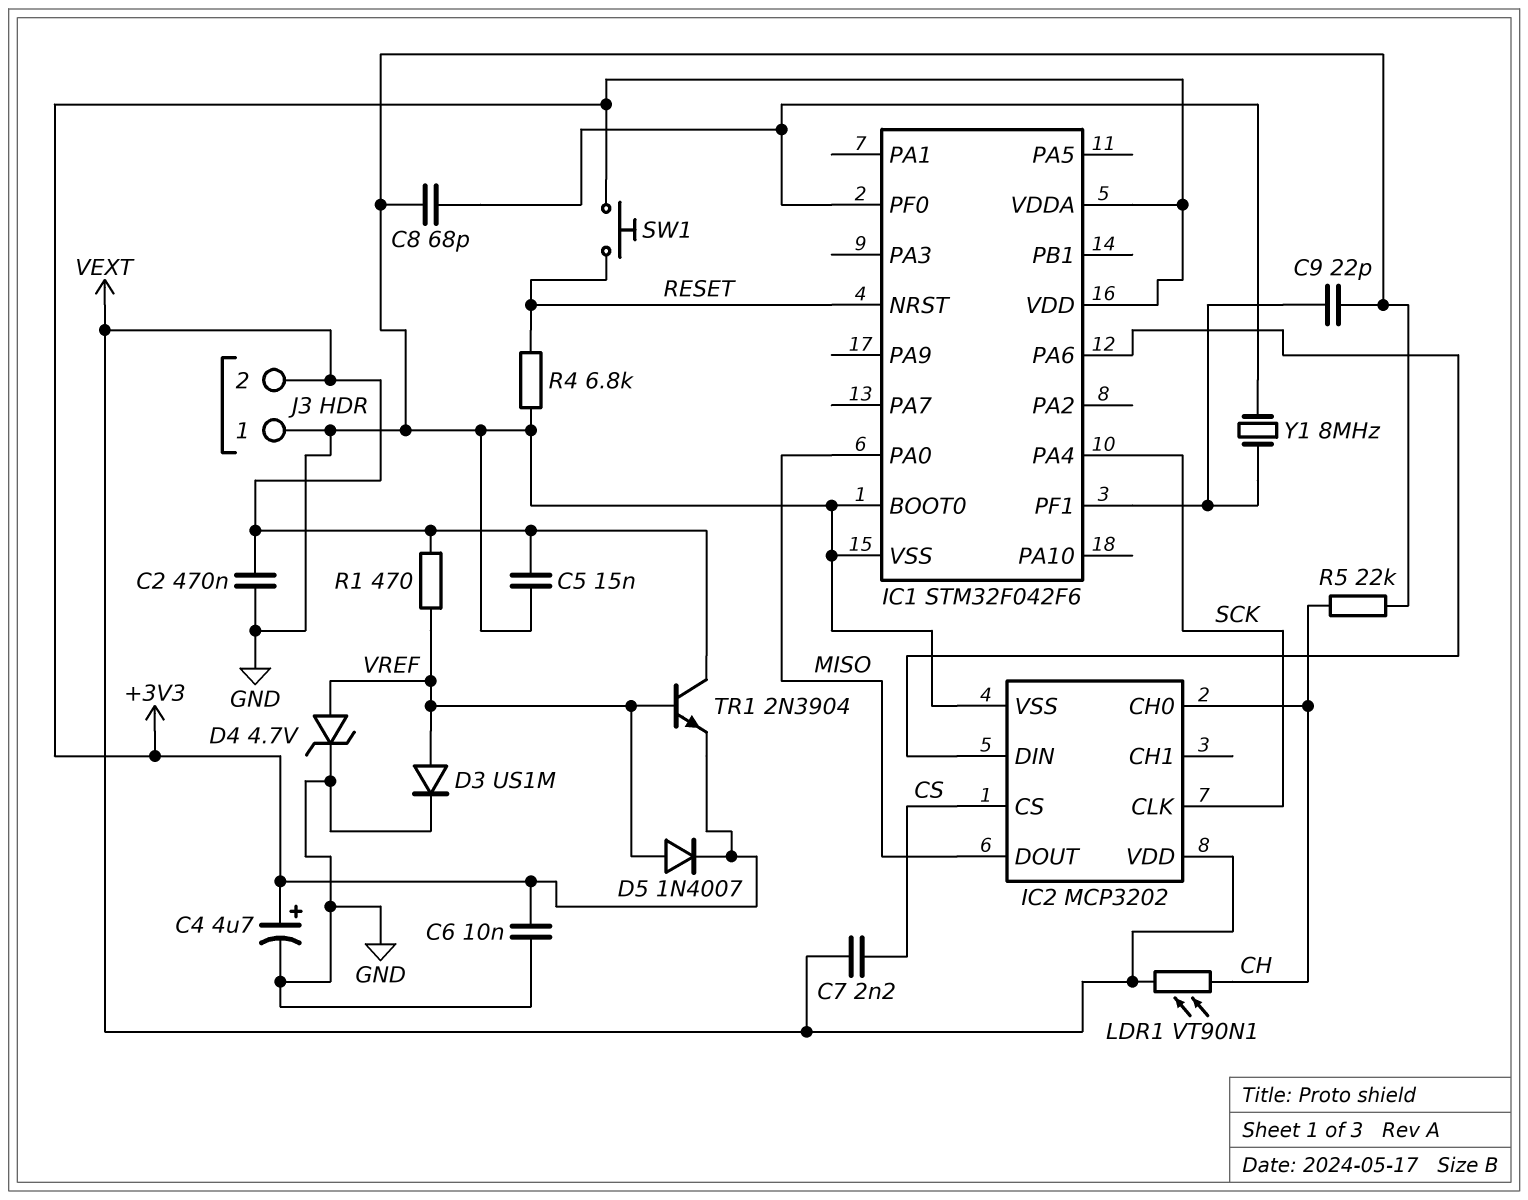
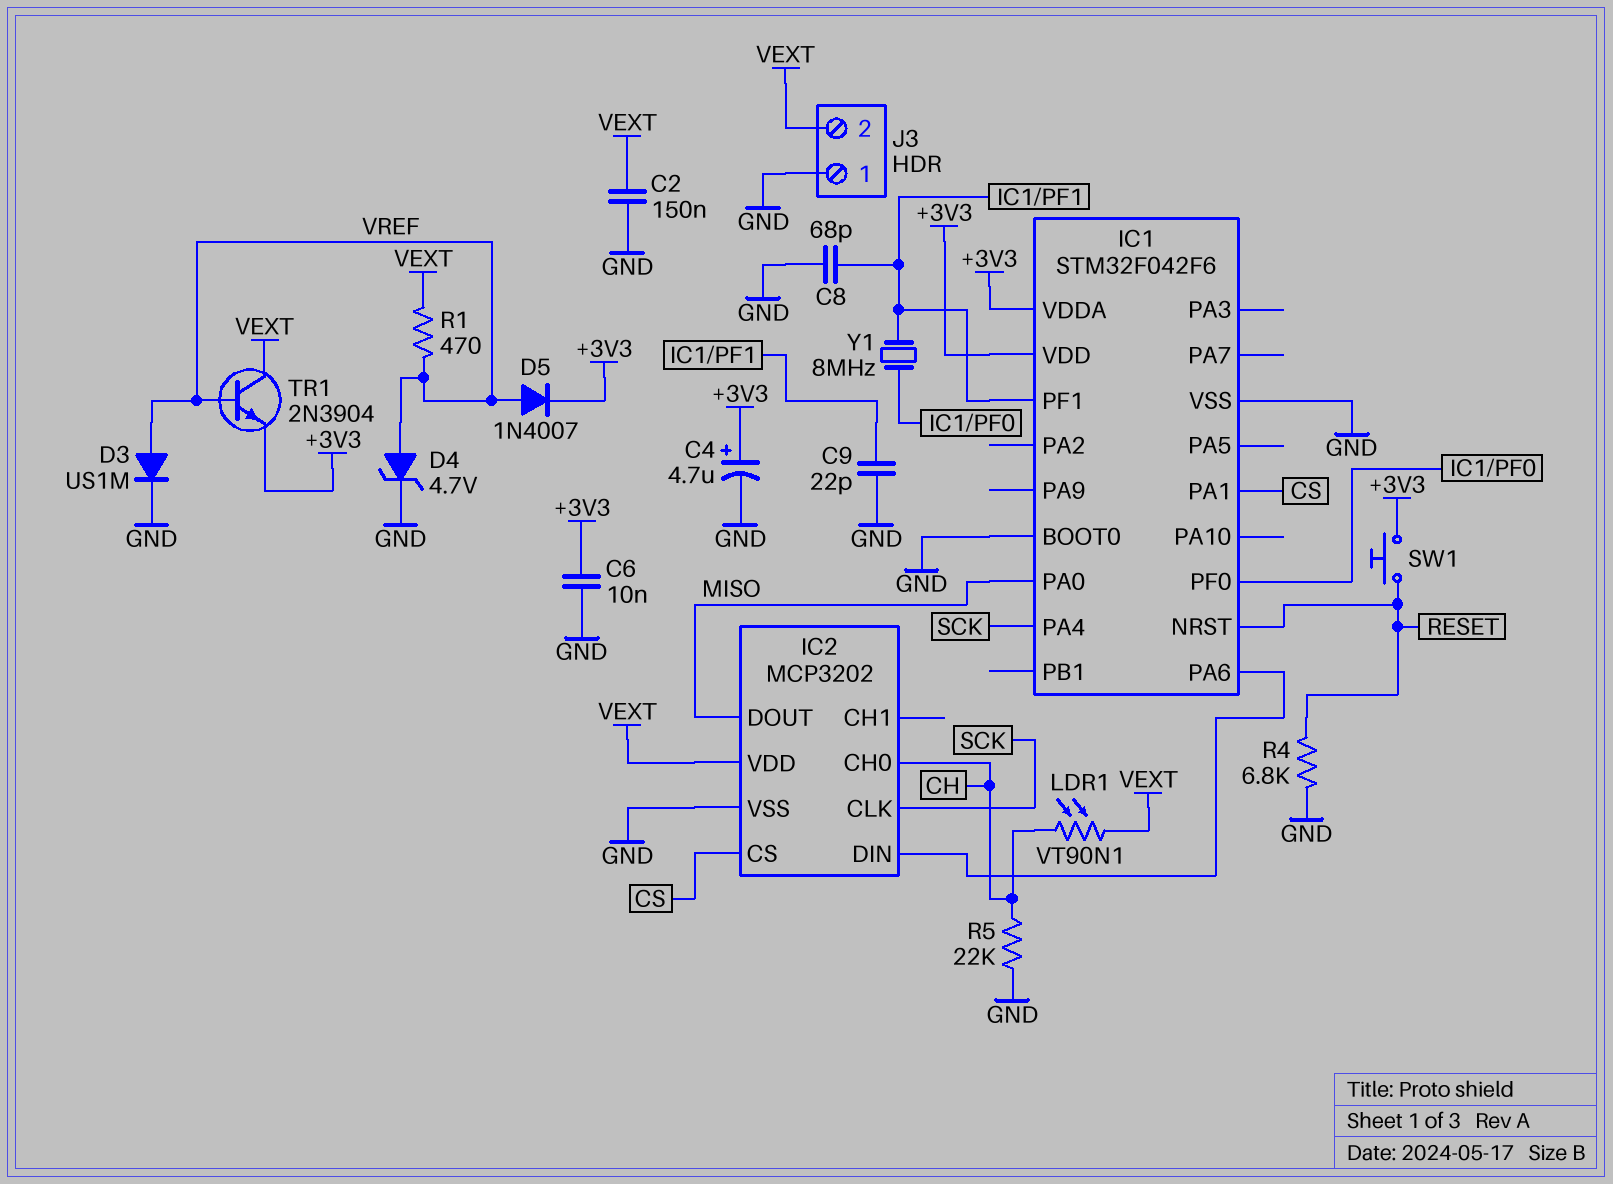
C2: 470nF (GND, VEXT) -> 150nF (GND, VEXT)
C5: 15nF (GND, VEXT) -> none
C7: 2.2nF (CS, VEXT) -> none
C8: 68pF (GND, IC1/PF0) -> 68pF (GND, IC1/PF1)
IC1 pin PA1: none -> CS

